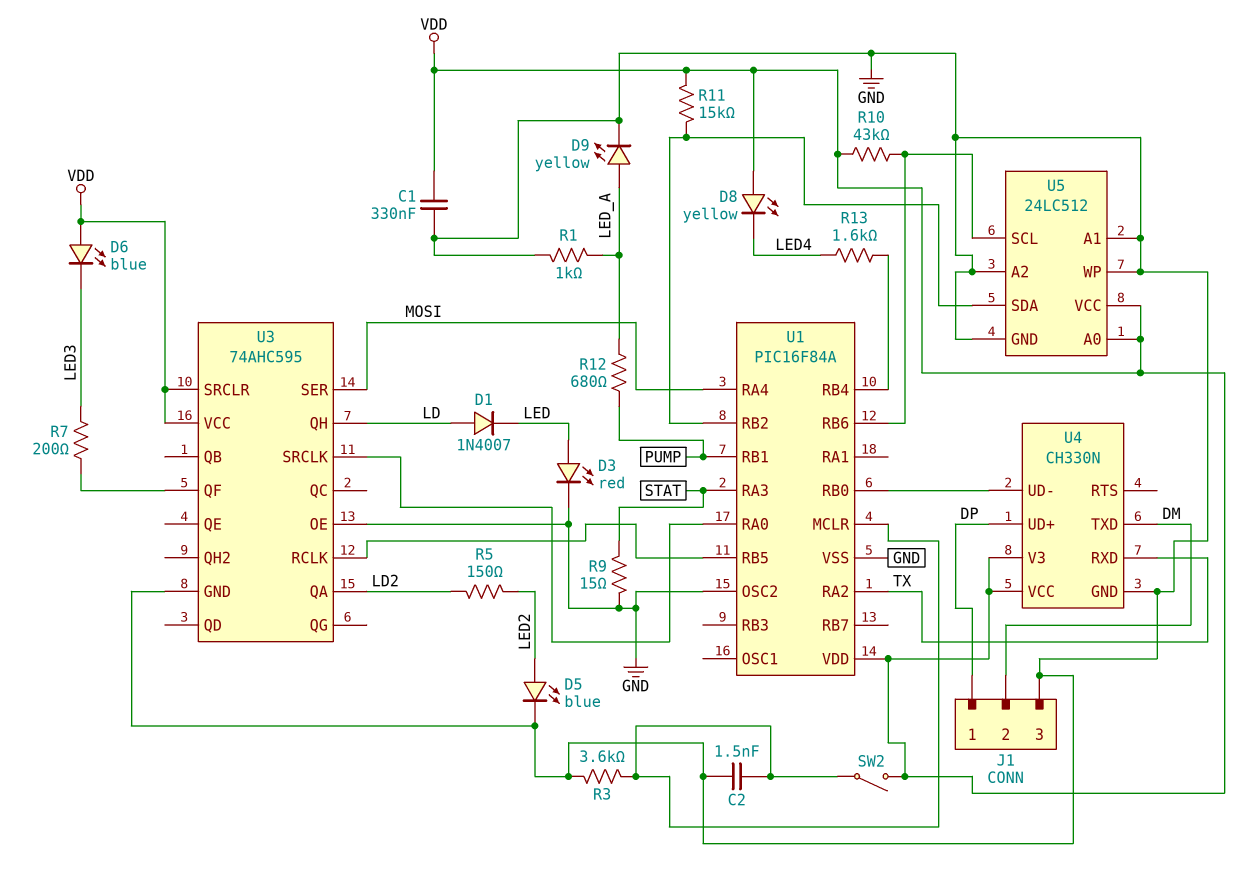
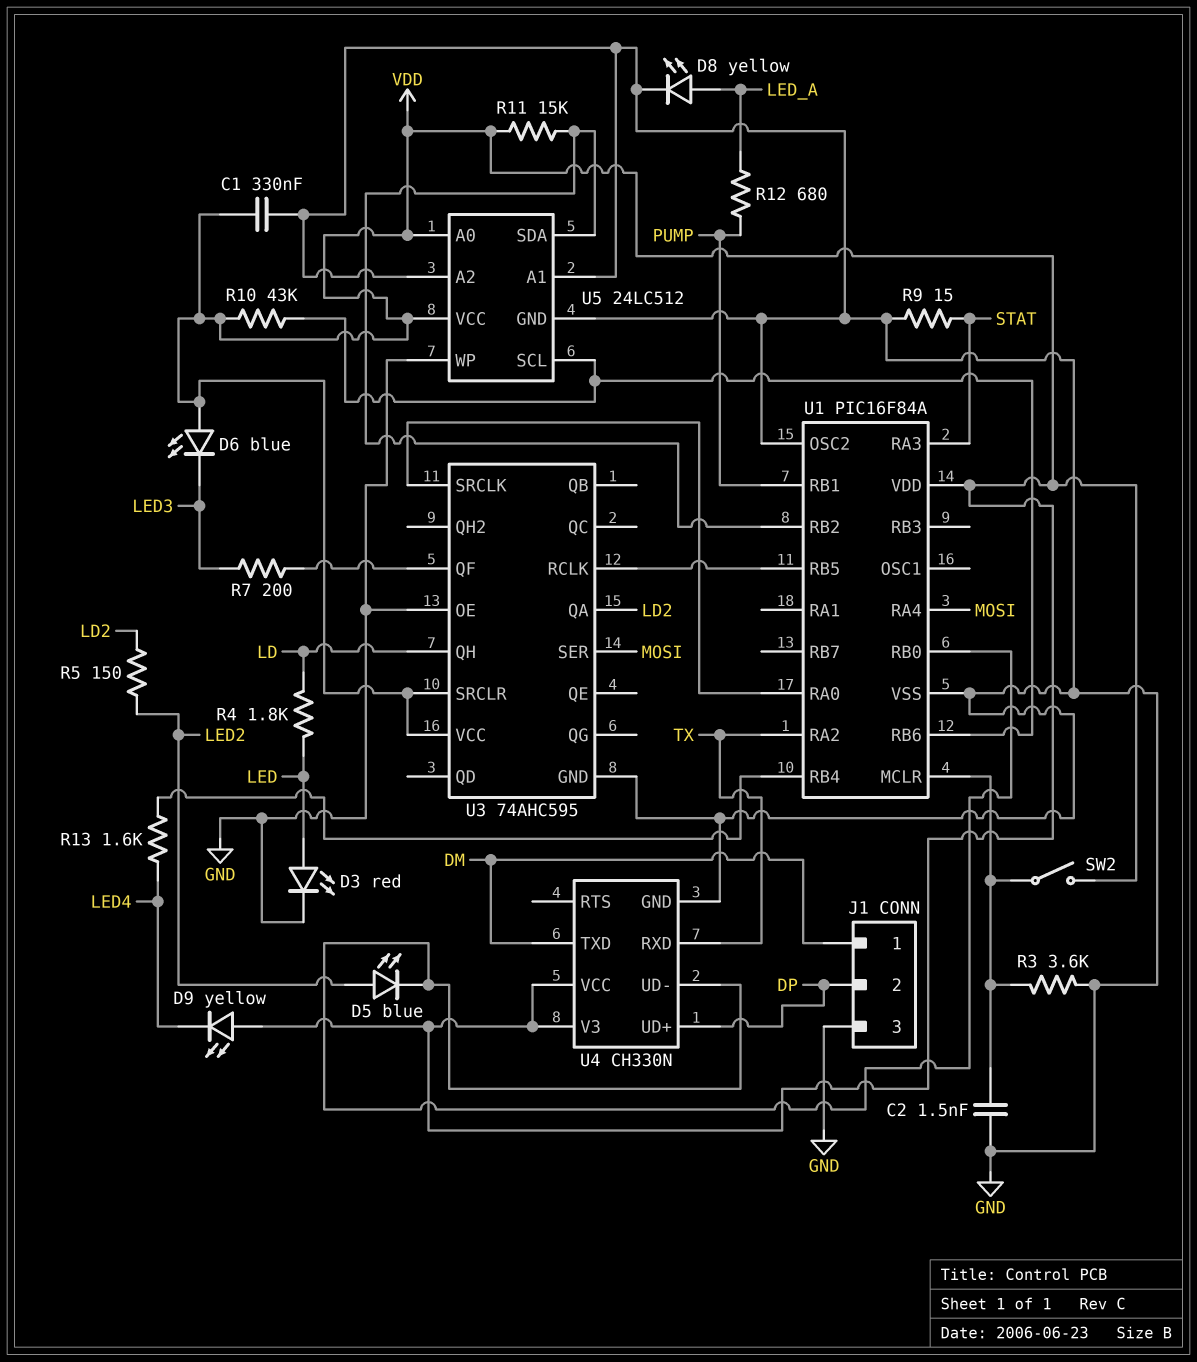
D1: diode 1N4007 (A LD, K LED) -> none
D5: LED blue (A LED2, K GND) -> LED blue (A LED2, K U1/RB0)
D8: LED yellow (A VDD, K LED4) -> LED yellow (A LED_A, K GND)
D9: LED yellow (A LED_A, K GND) -> LED yellow (A VDD, K LED4)
J1 pin 1: DP -> DM
J1 pin 2: DM -> DP
R1: 1k (GND, LED_A) -> none
R4: none -> 1.8k (LD, LED)

